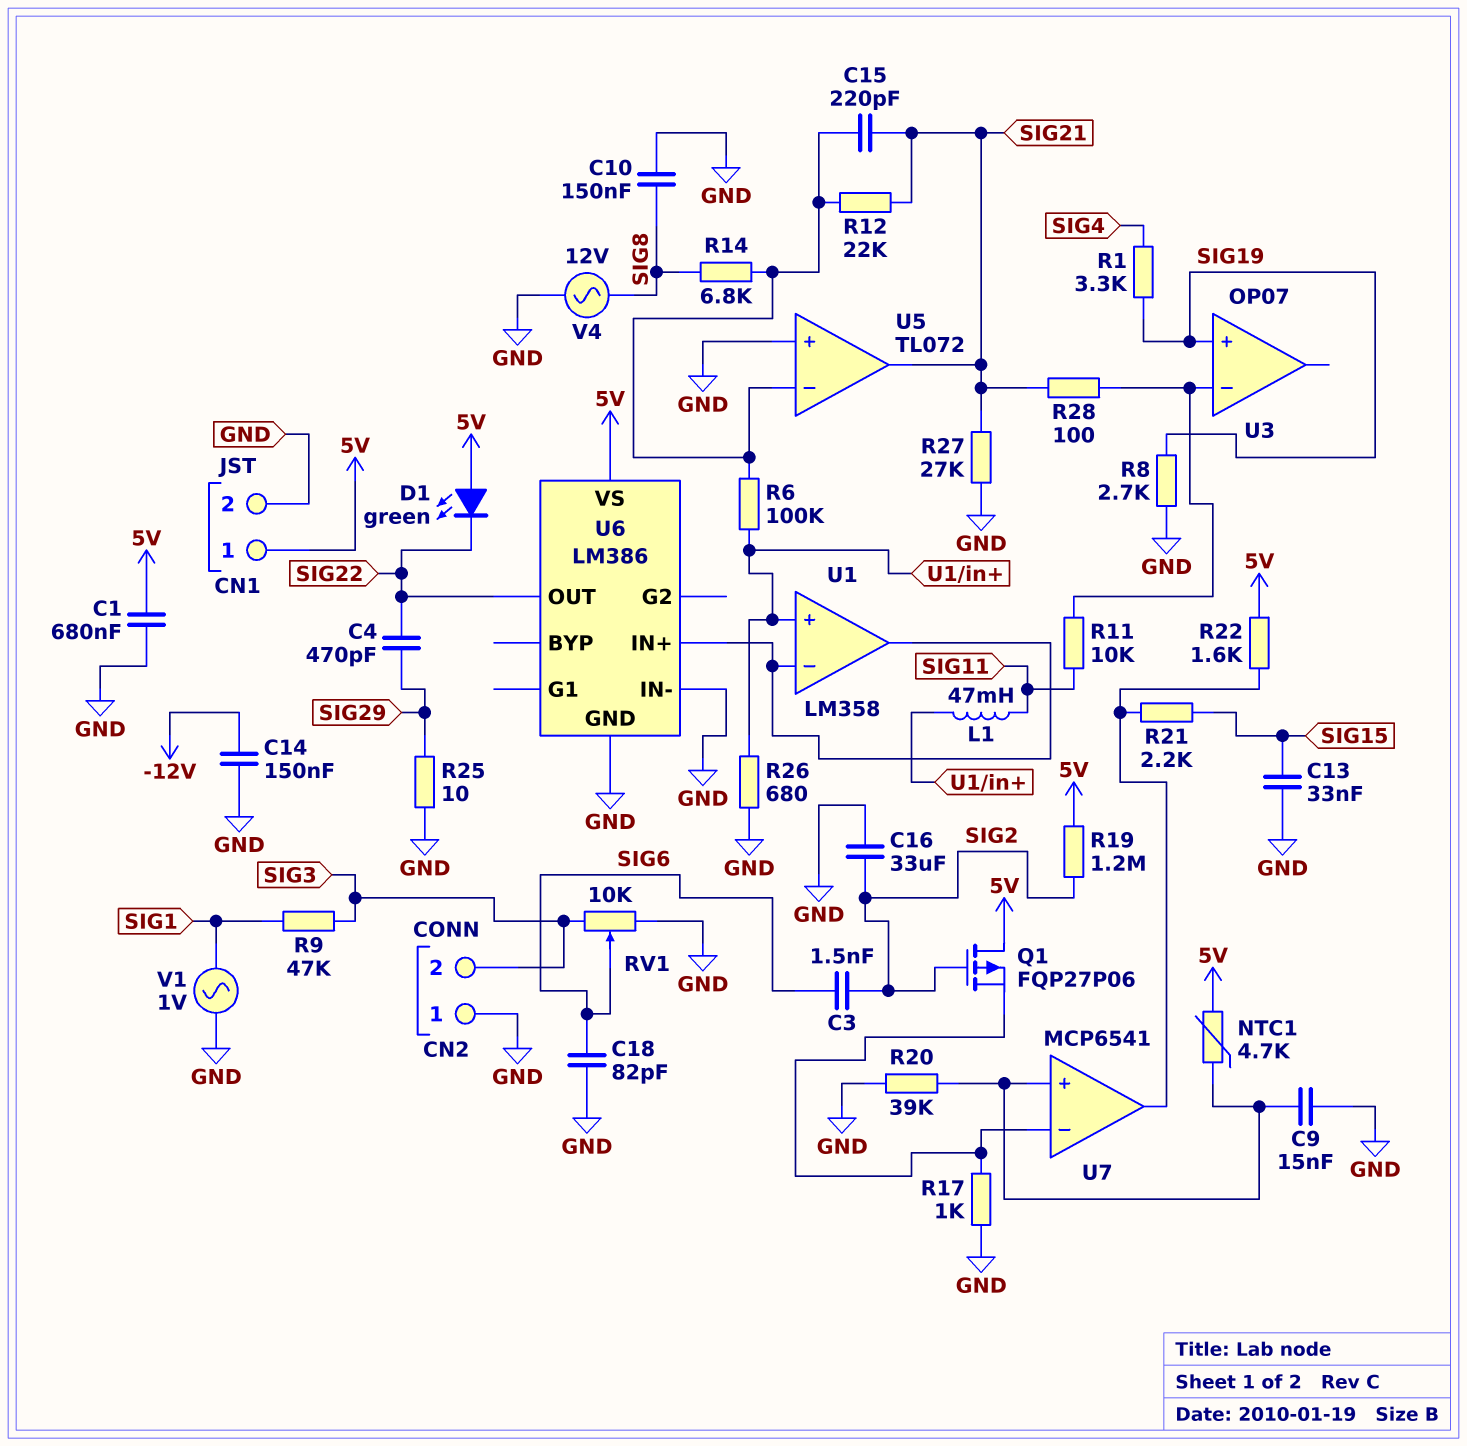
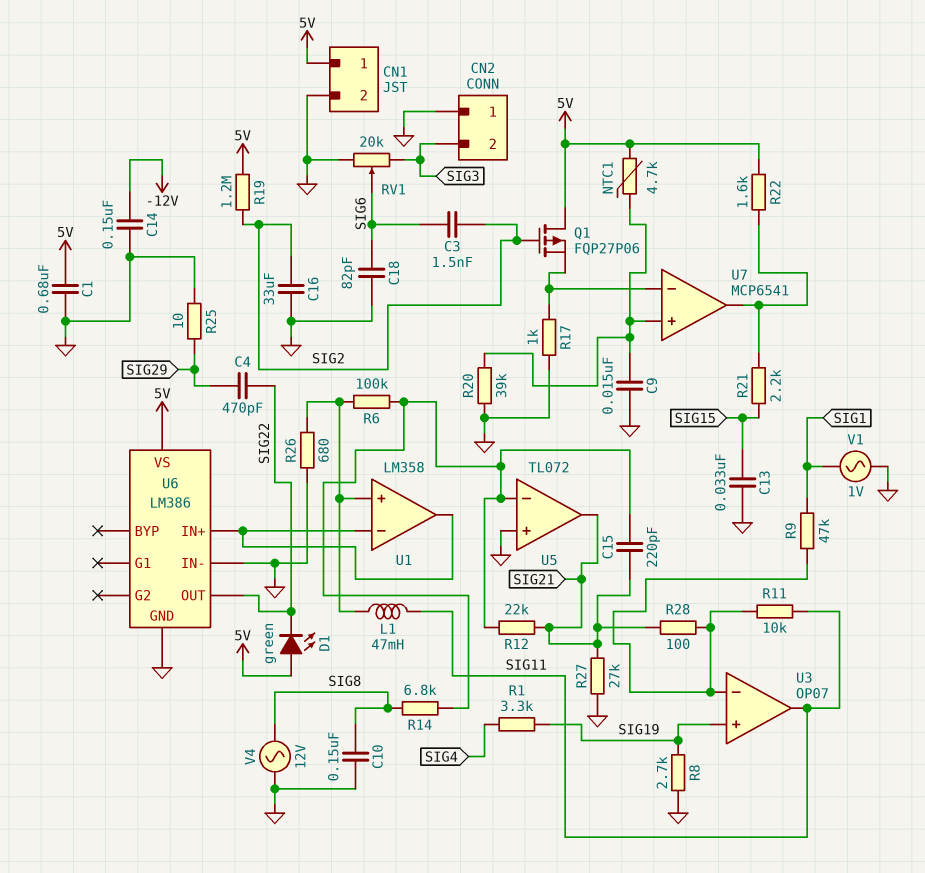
R9: 47k (SIG1, SIG3) -> 47k (SIG1, U3/in-)
RV1: 10k (GND, SIG3, wiper SIG6) -> 20k (GND, SIG3, wiper SIG6)
U3 pin out: none -> SIG11

